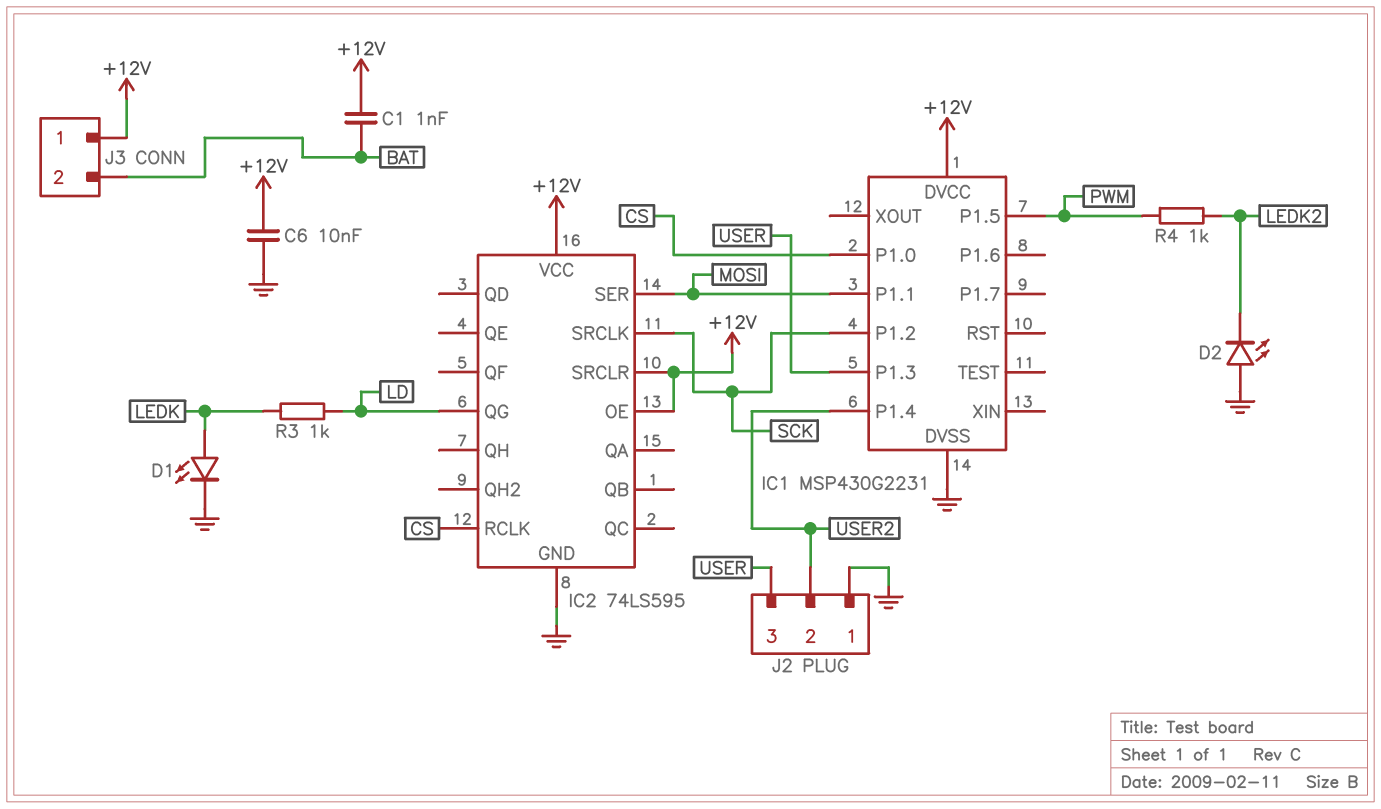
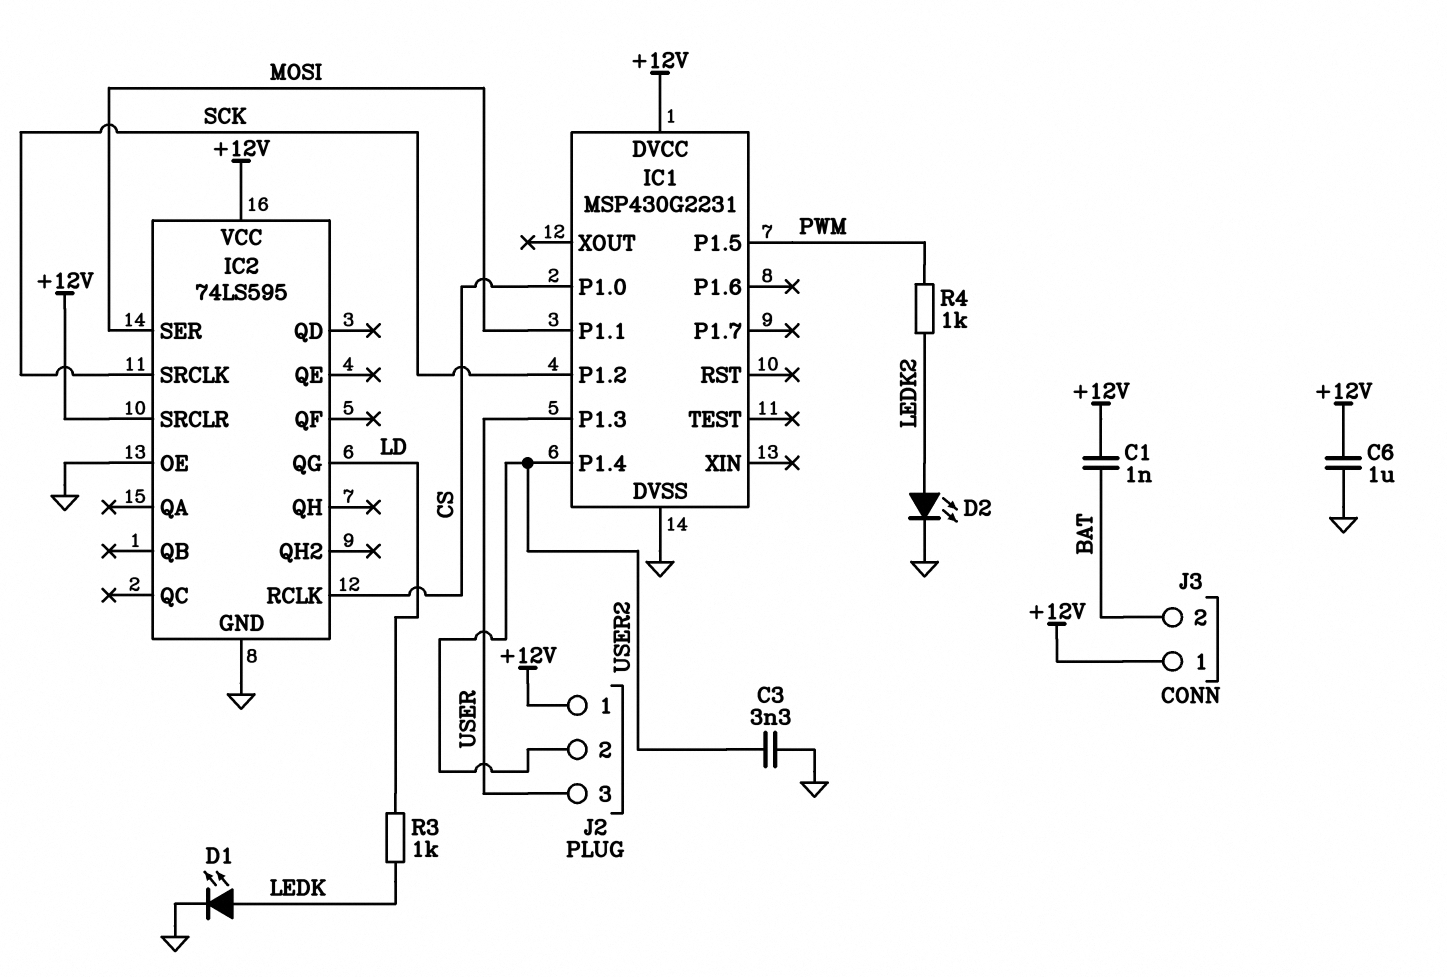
C3: none -> 3.3nF (GND, USER2)
C6: 10nF (+12V, GND) -> 1uF (+12V, GND)
D2: LED (A GND, K LEDK2) -> LED (A LEDK2, K GND)
IC2 pin OE: +12V -> GND
J2 pin 1: GND -> +12V

